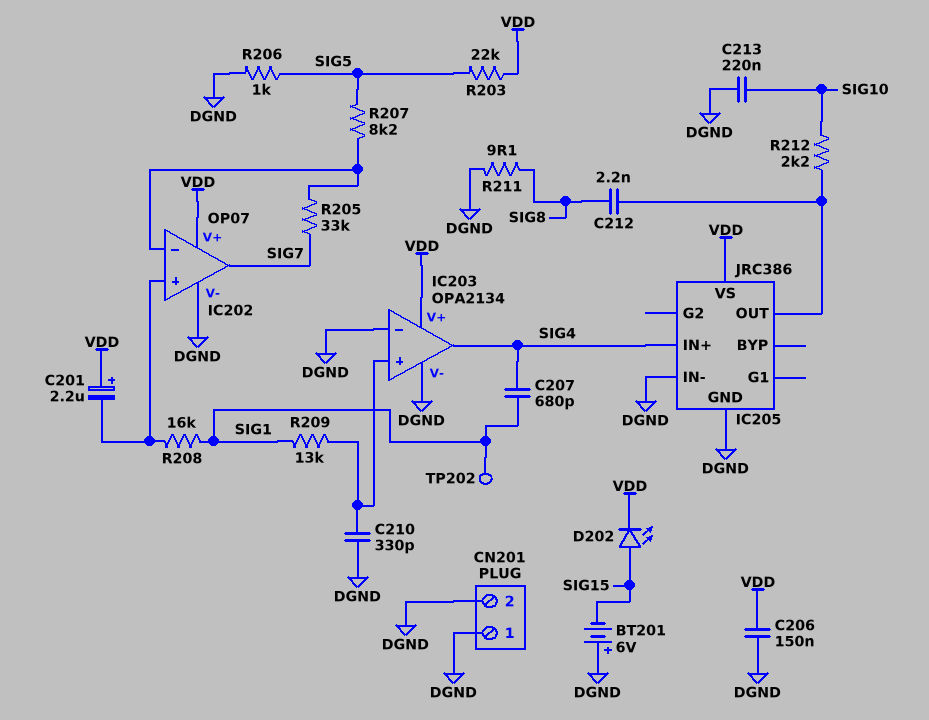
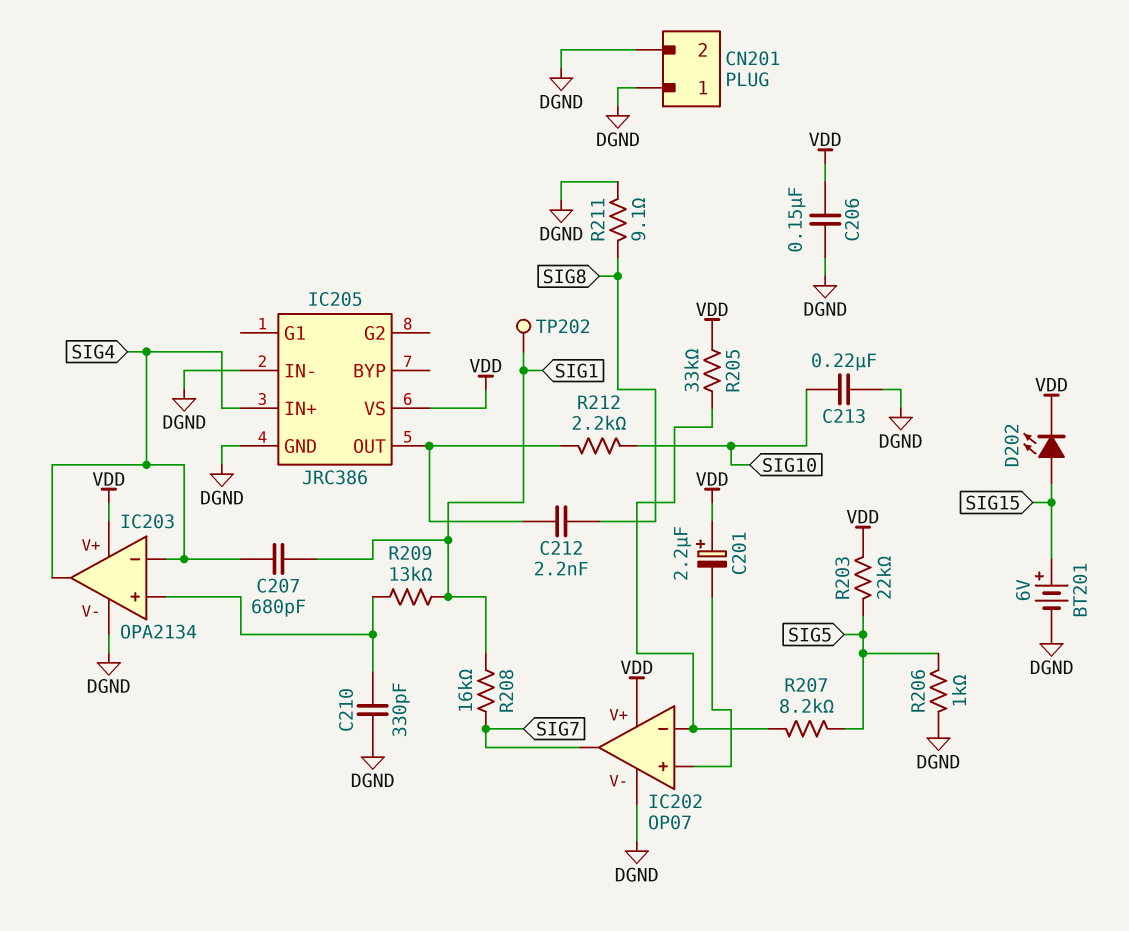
BT201: 6V (plus DGND, minus SIG15) -> 6V (plus SIG15, minus DGND)
IC203 pin in-: DGND -> SIG4
R205: 33k (IC202/in-, SIG7) -> 33k (IC202/in-, VDD)
R208: 16k (IC202/in+, SIG1) -> 16k (SIG1, SIG7)

